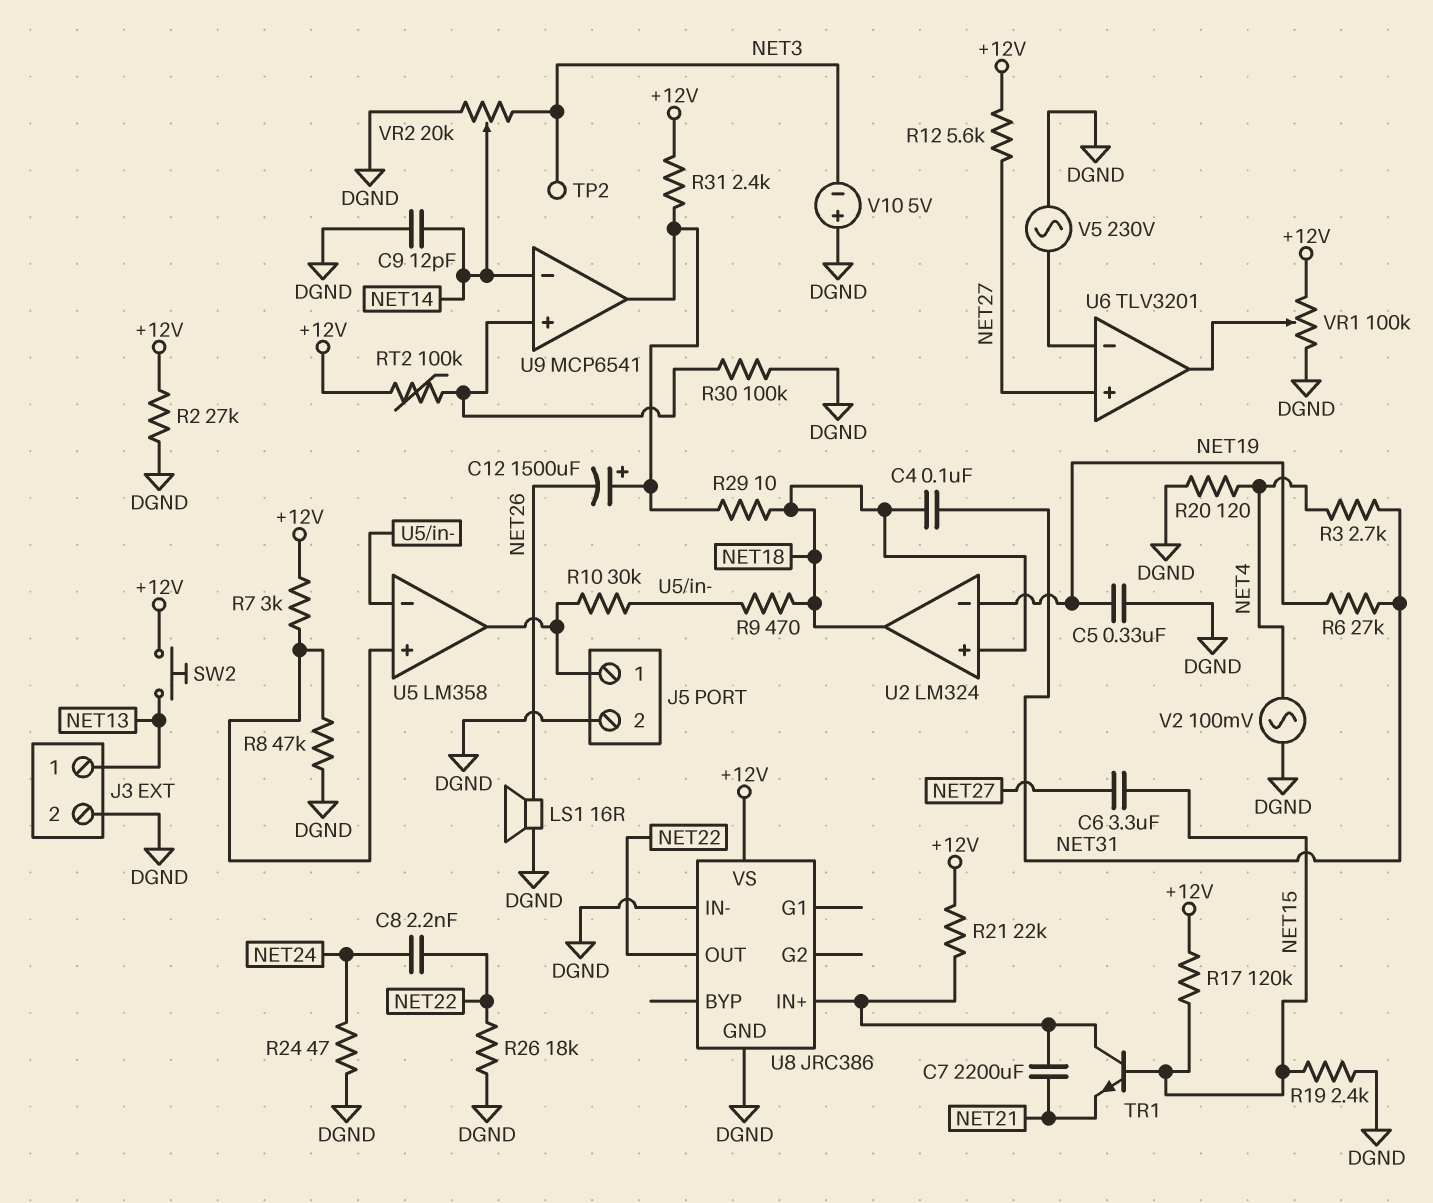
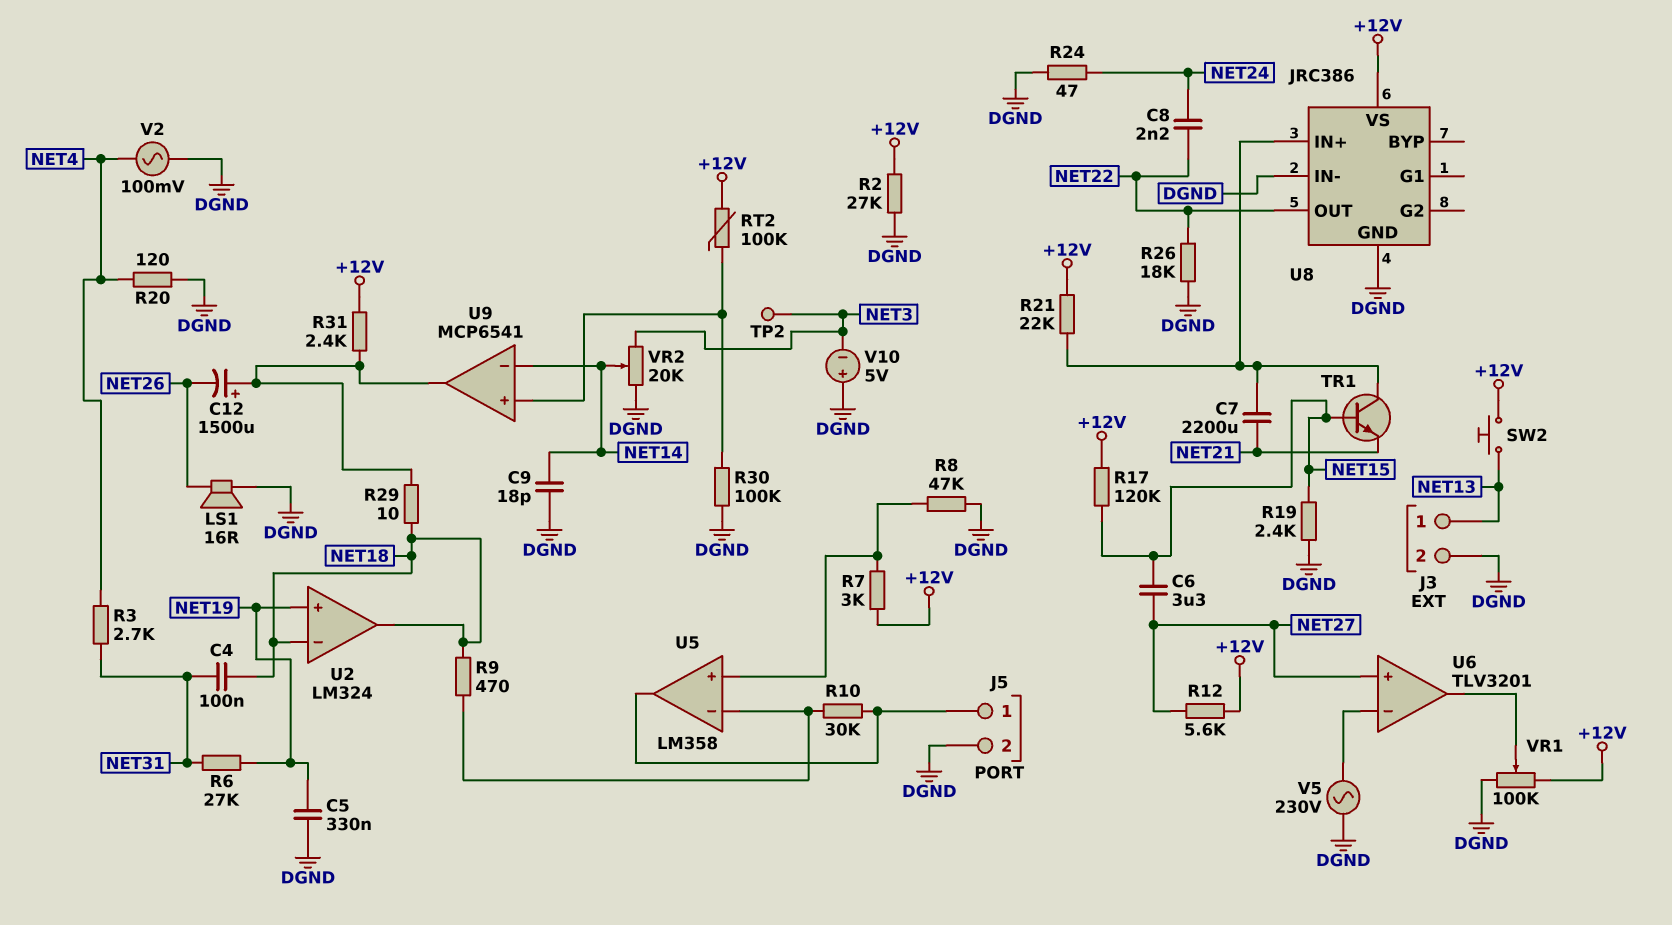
C9: 12pF (DGND, NET14) -> 18pF (DGND, NET14)
U2 pin in+: NET18 -> NET19
U2 pin in-: NET19 -> NET18

